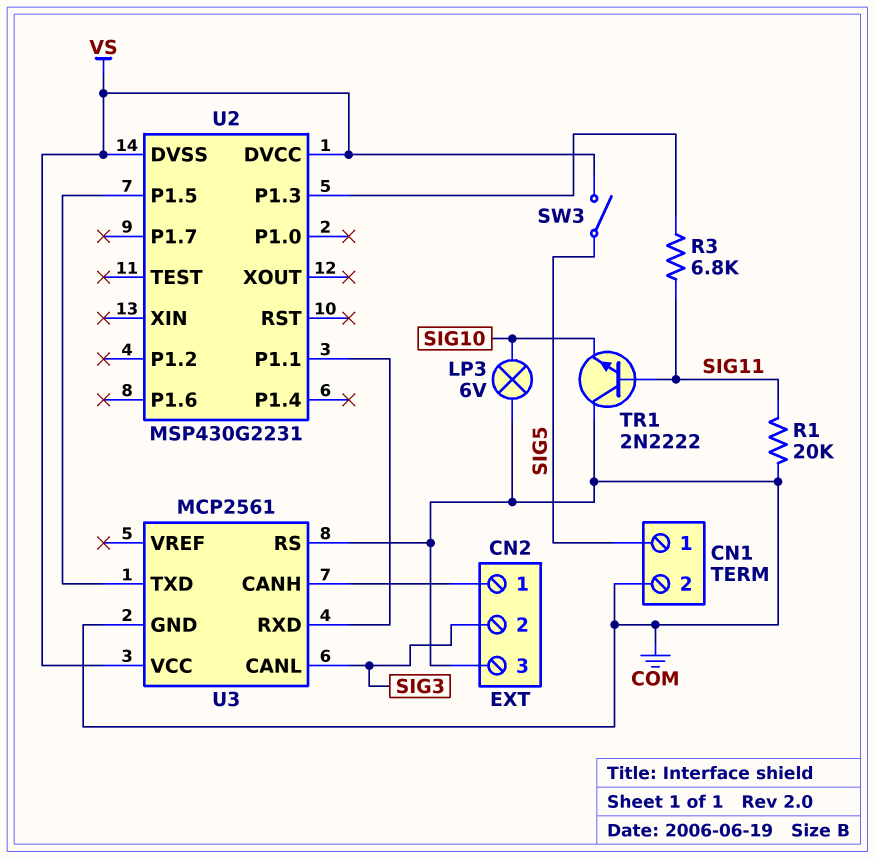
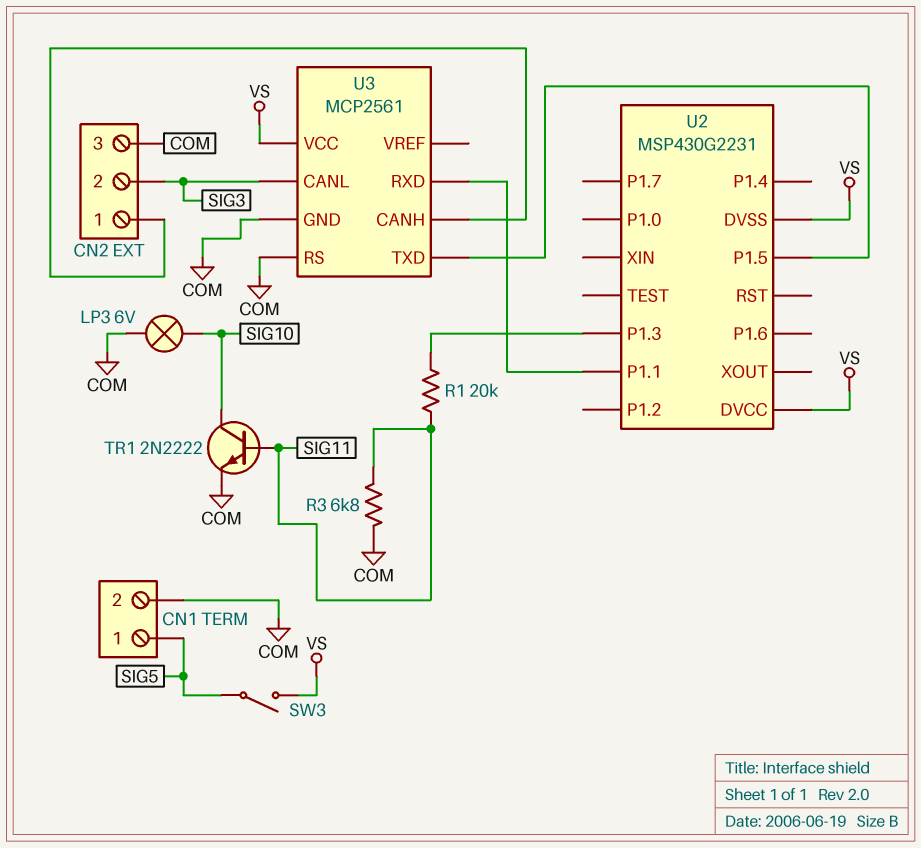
R1: 20k (COM, SIG11) -> 20k (SIG11, U2/P1.3)
R3: 6.8k (SIG11, U2/P1.3) -> 6.8k (COM, SIG11)
TR1: NPN 2N2222 (B SIG11, C COM, E SIG10) -> NPN 2N2222 (B SIG11, C SIG10, E COM)

